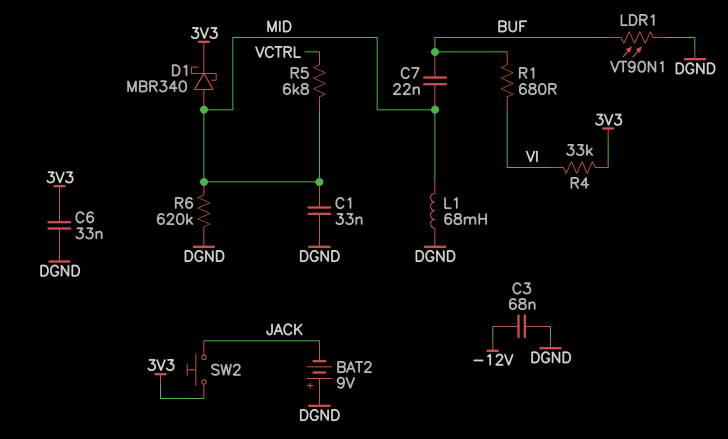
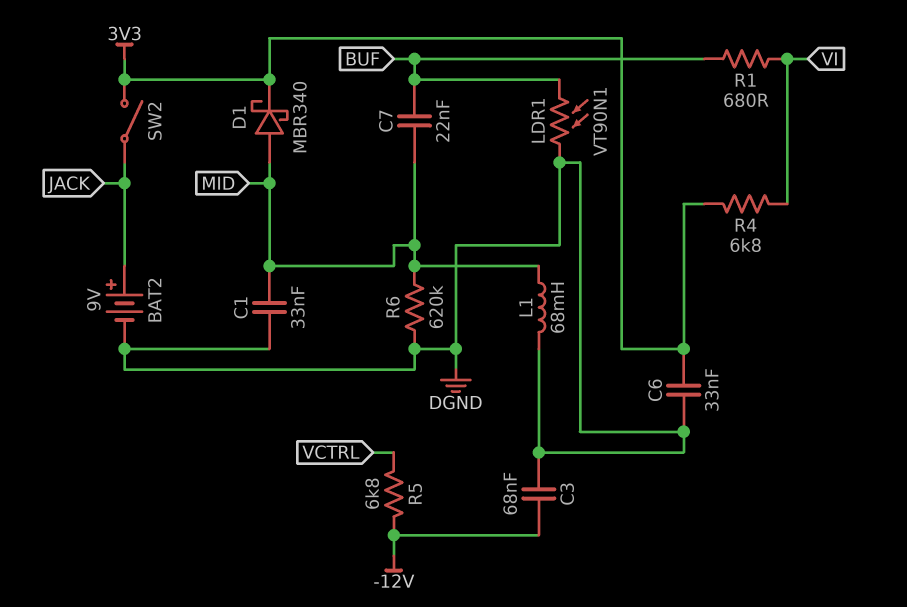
BAT2: 9V (plus DGND, minus JACK) -> 9V (plus JACK, minus DGND)
R4: 33k (3V3, VI) -> 6.8k (3V3, VI)
R5: 6.8k (MID, VCTRL) -> 6.8k (-12V, VCTRL)
SW2: button (3V3, JACK) -> switch (3V3, JACK)

